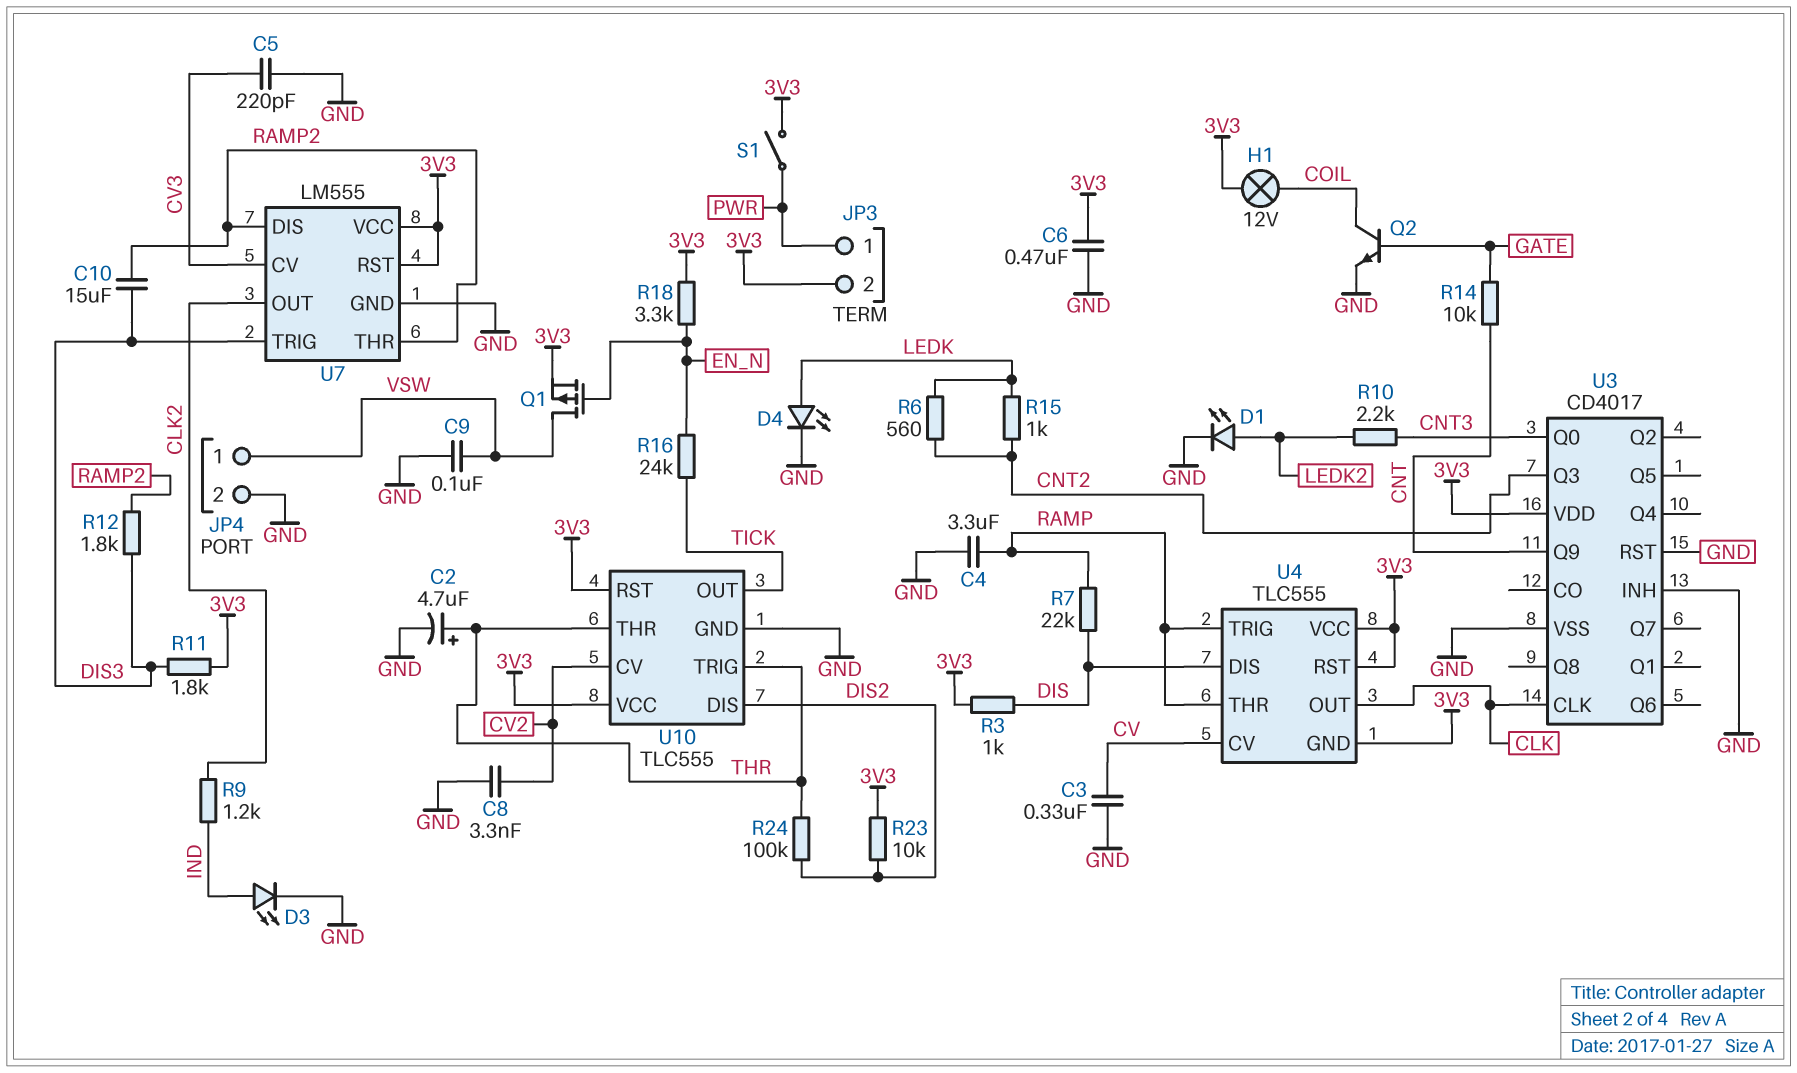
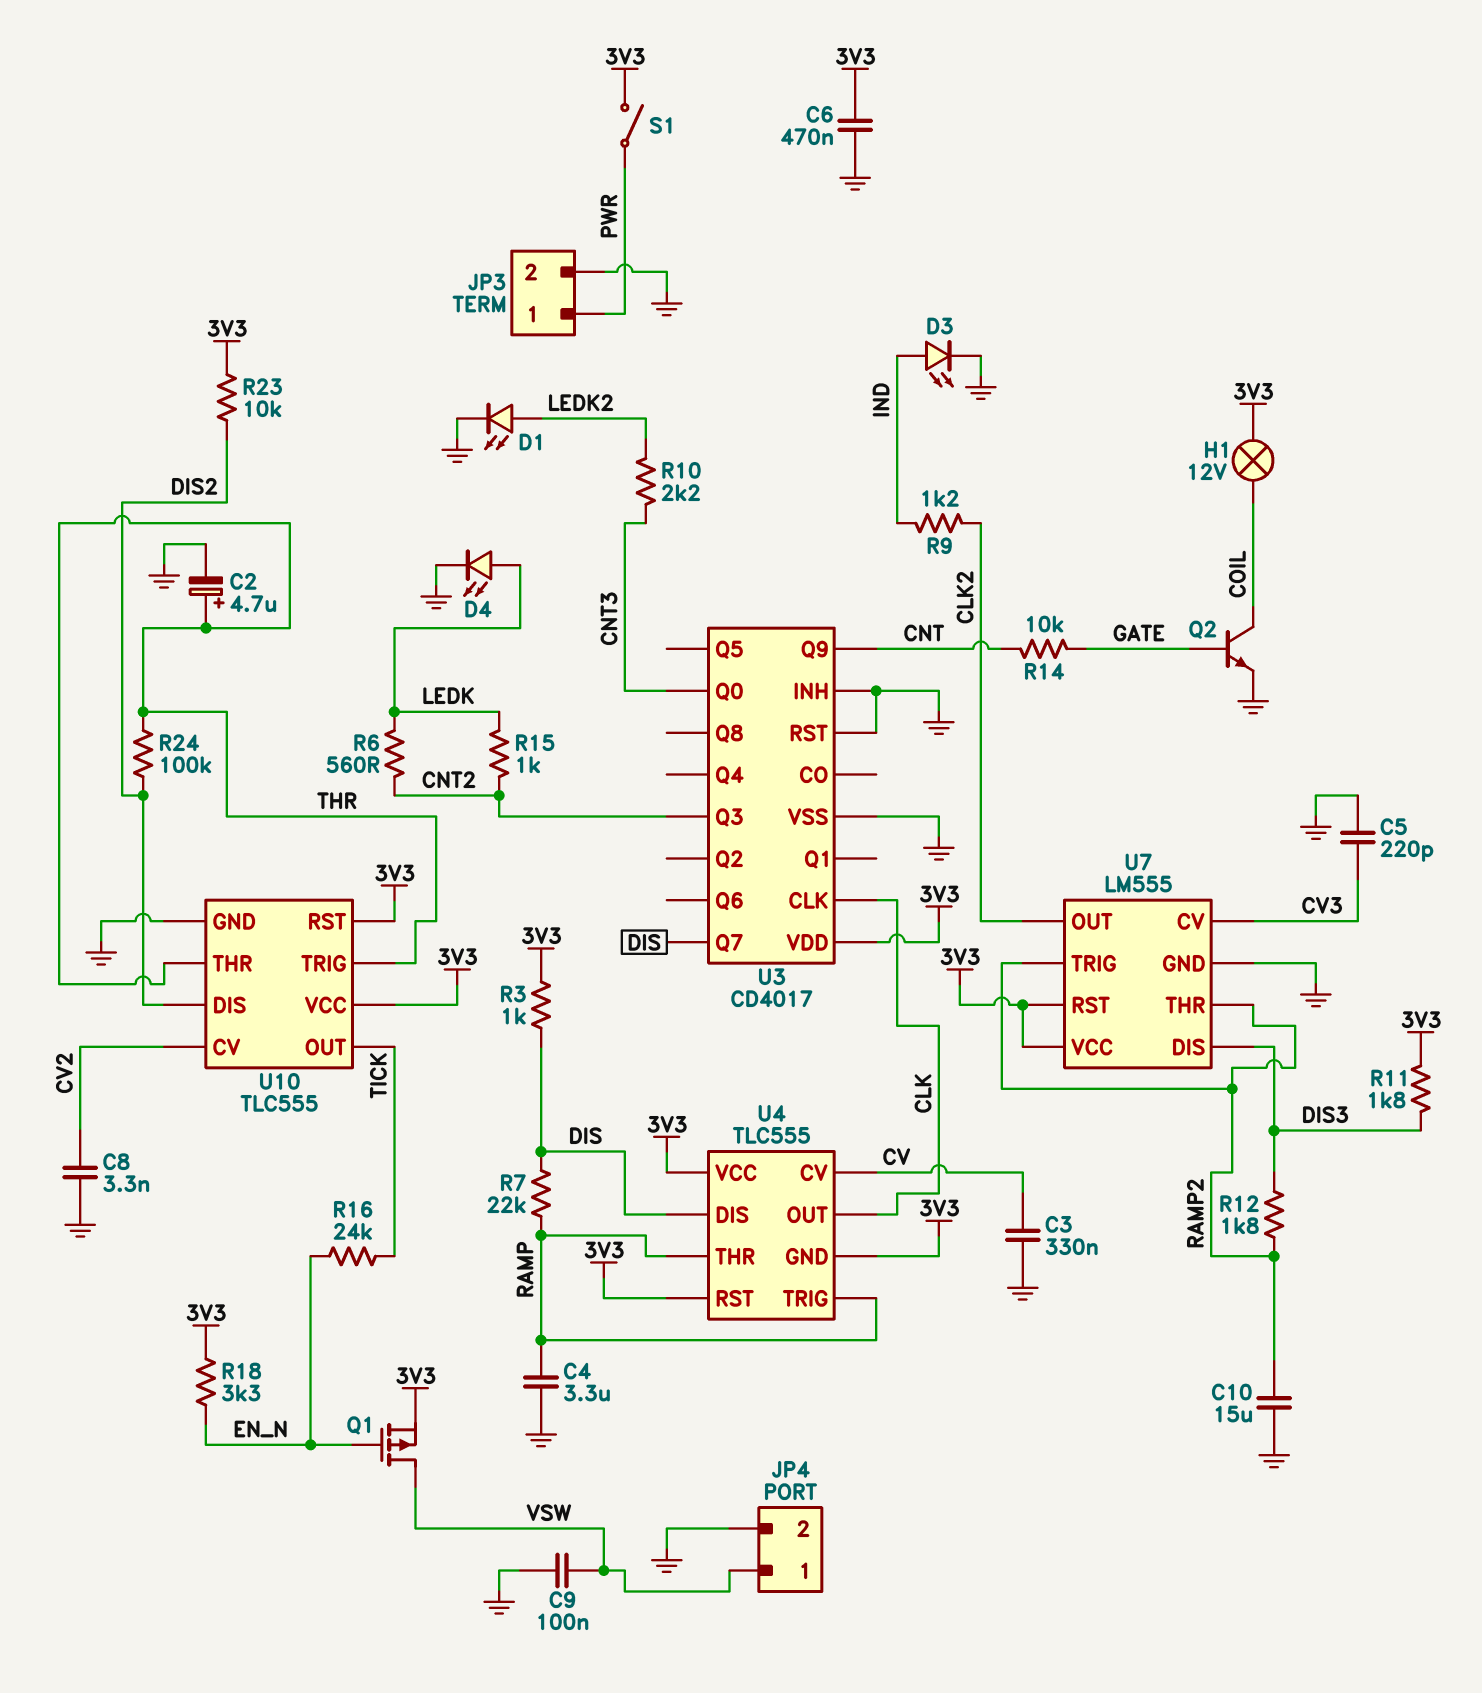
C10: 15uF (DIS3, RAMP2) -> 15uF (GND, RAMP2)
JP3 pin 2: 3V3 -> GND
U3 pin Q7: none -> DIS
U7 pin DIS: RAMP2 -> DIS3
U7 pin TRIG: DIS3 -> RAMP2

